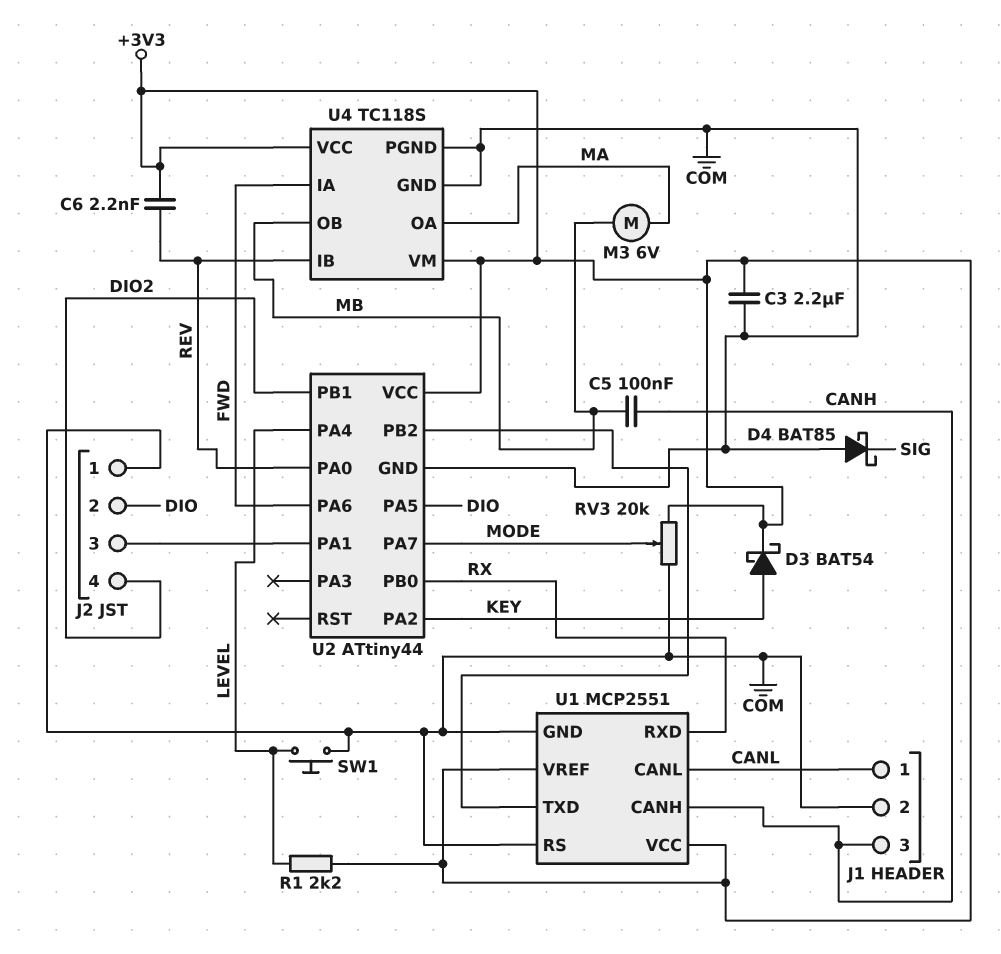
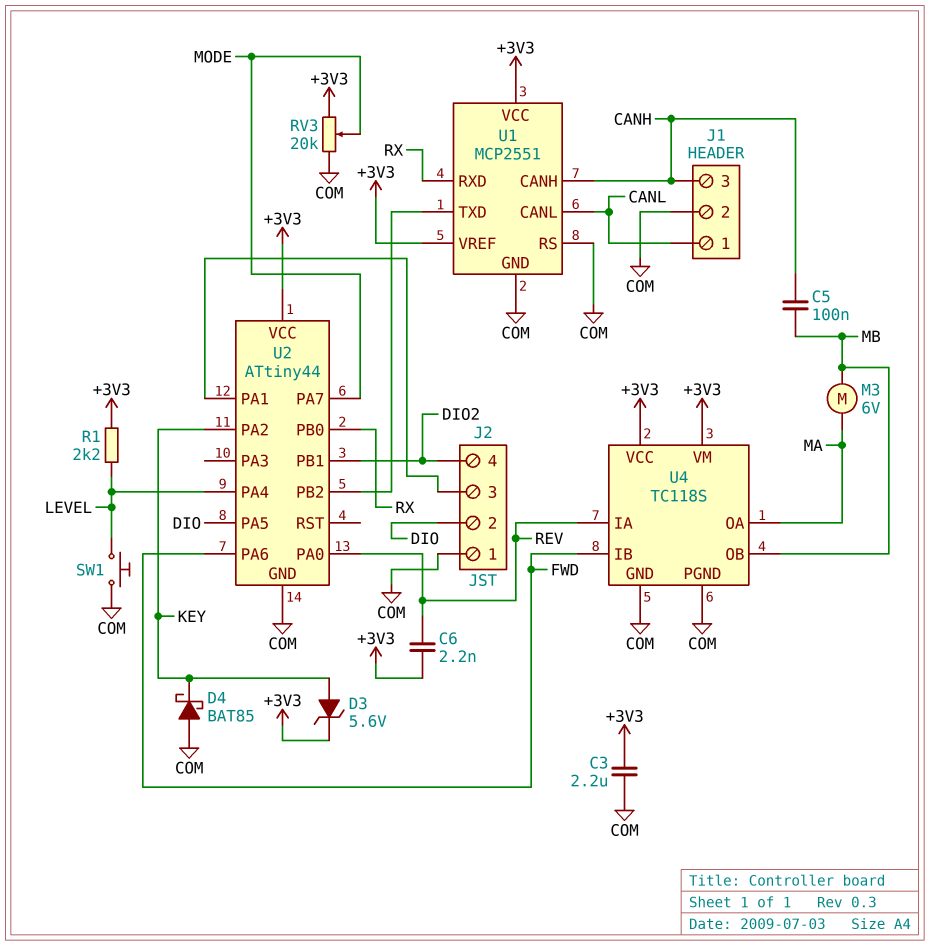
D3: schottky BAT54 (A KEY, K +3V3) -> zener 5.6V (A KEY, K +3V3)
D4: schottky BAT85 (A COM, K SIG) -> schottky BAT85 (A COM, K KEY)
U4 pin IA: FWD -> REV
U4 pin IB: REV -> FWD

